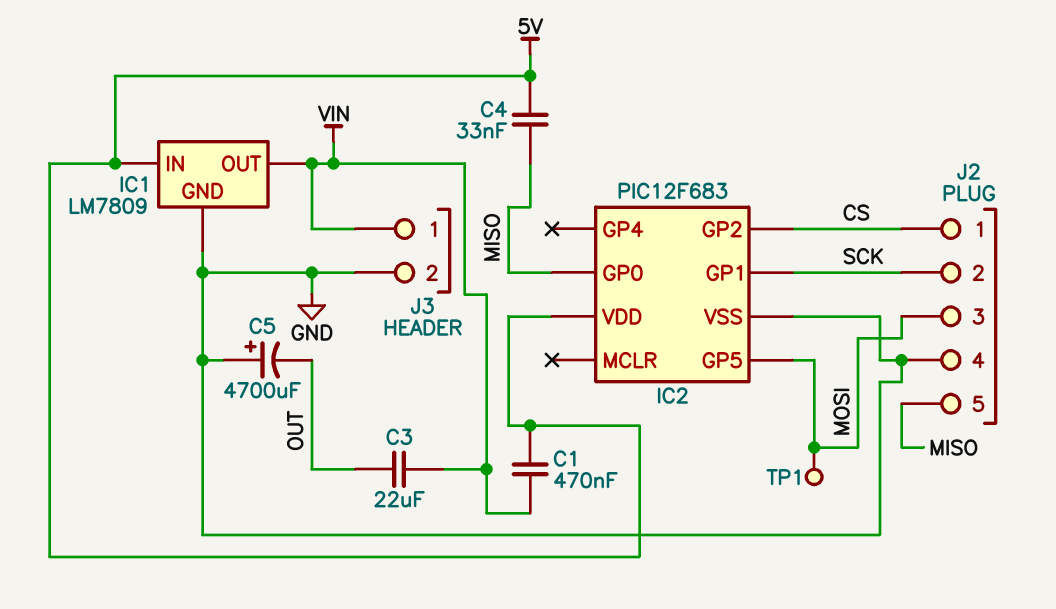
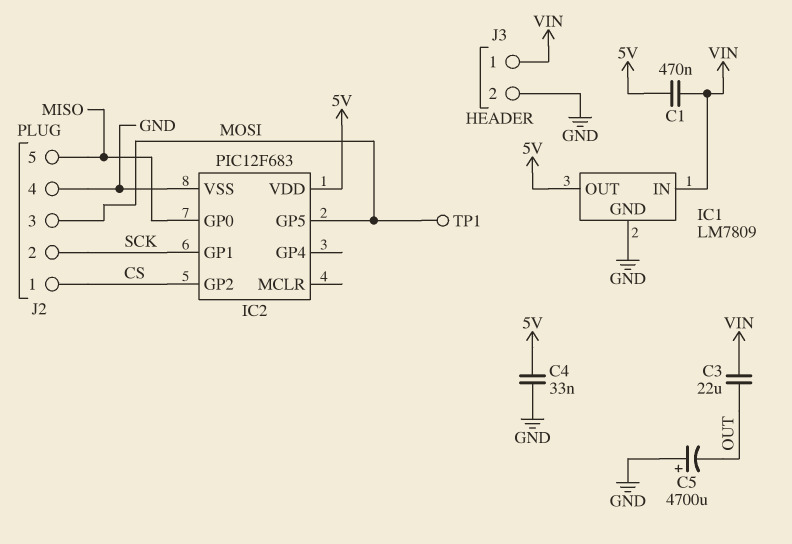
C4: 33nF (5V, MISO) -> 33nF (5V, GND)
IC1 pin IN: 5V -> VIN
IC1 pin OUT: VIN -> 5V

